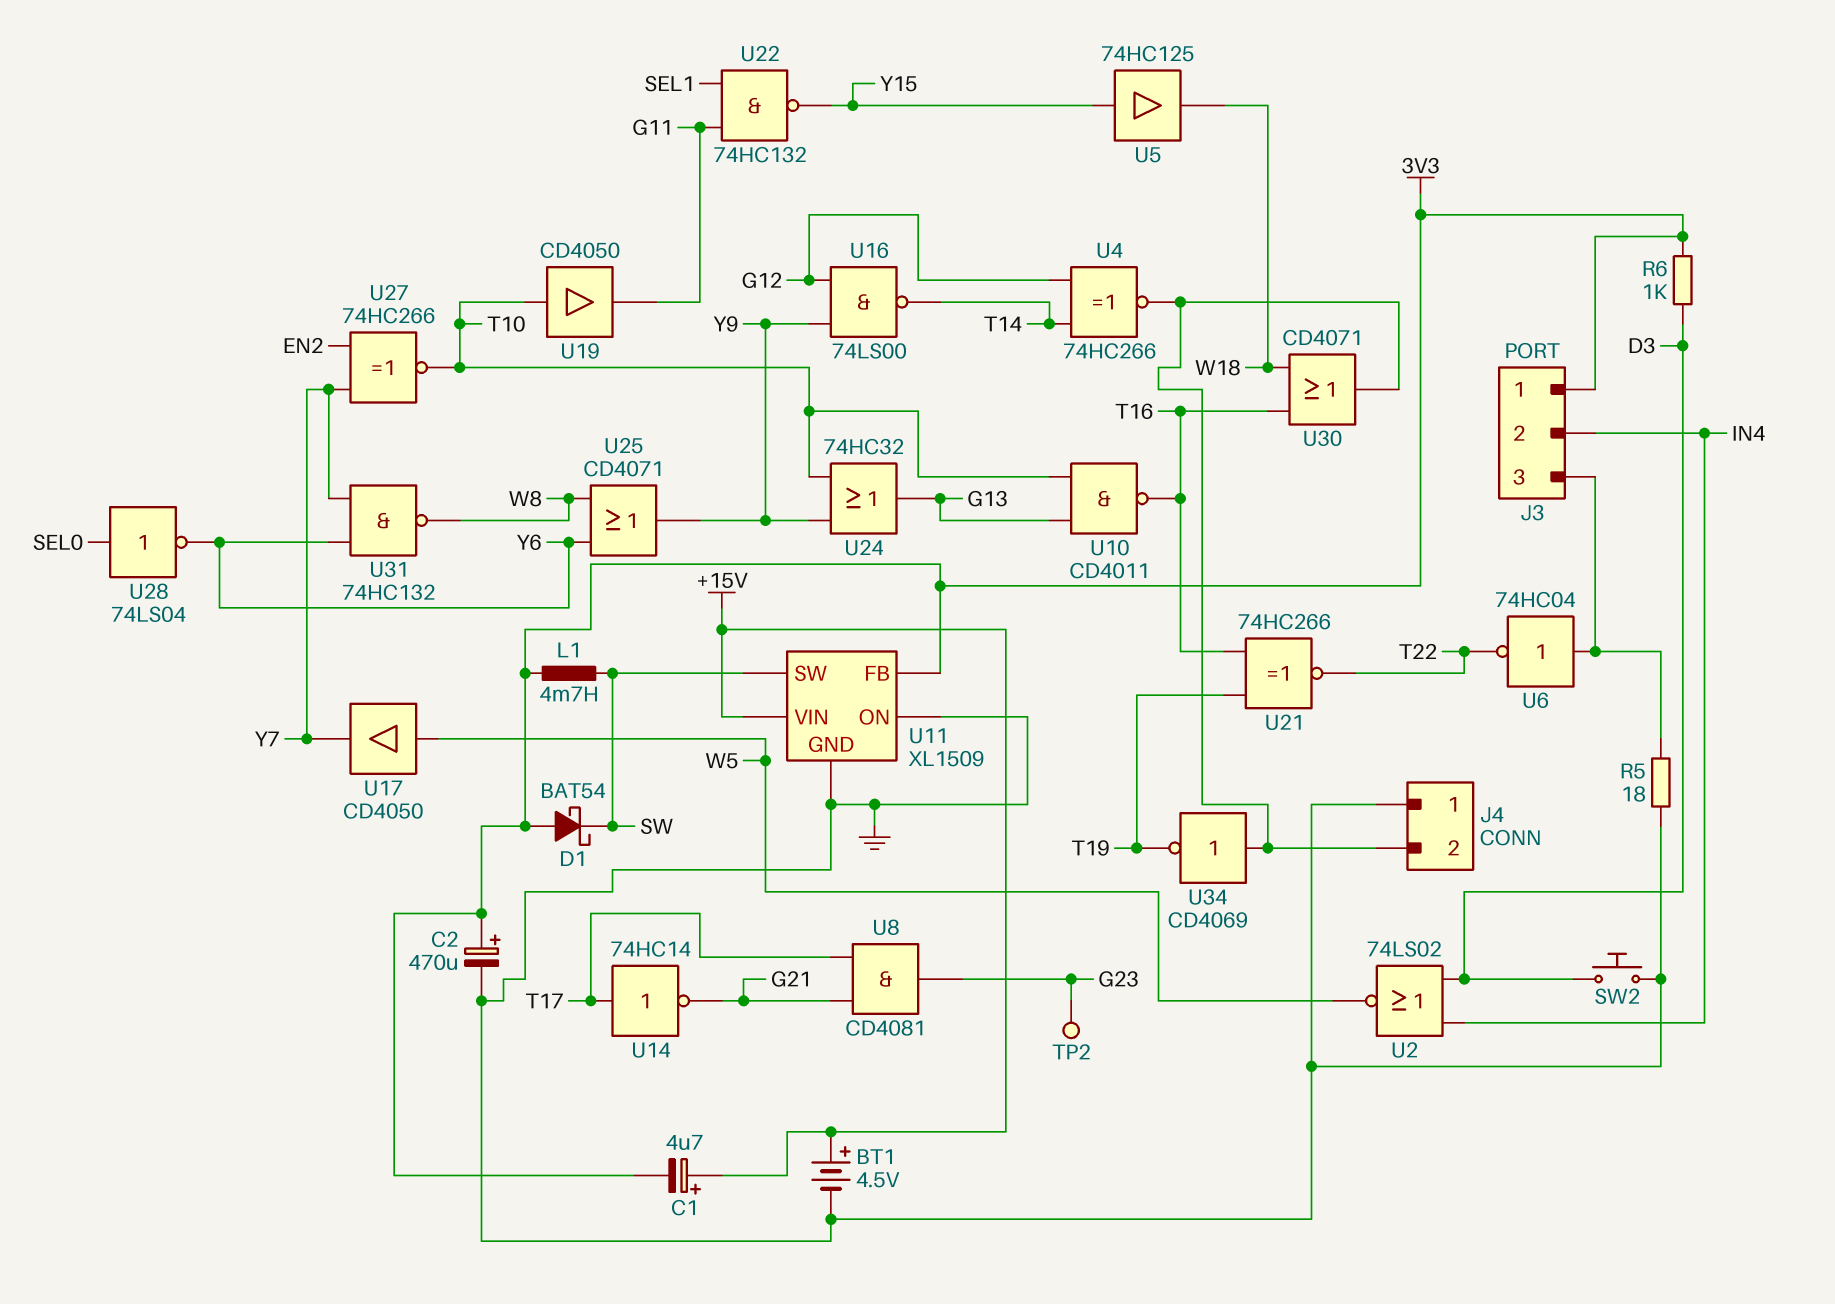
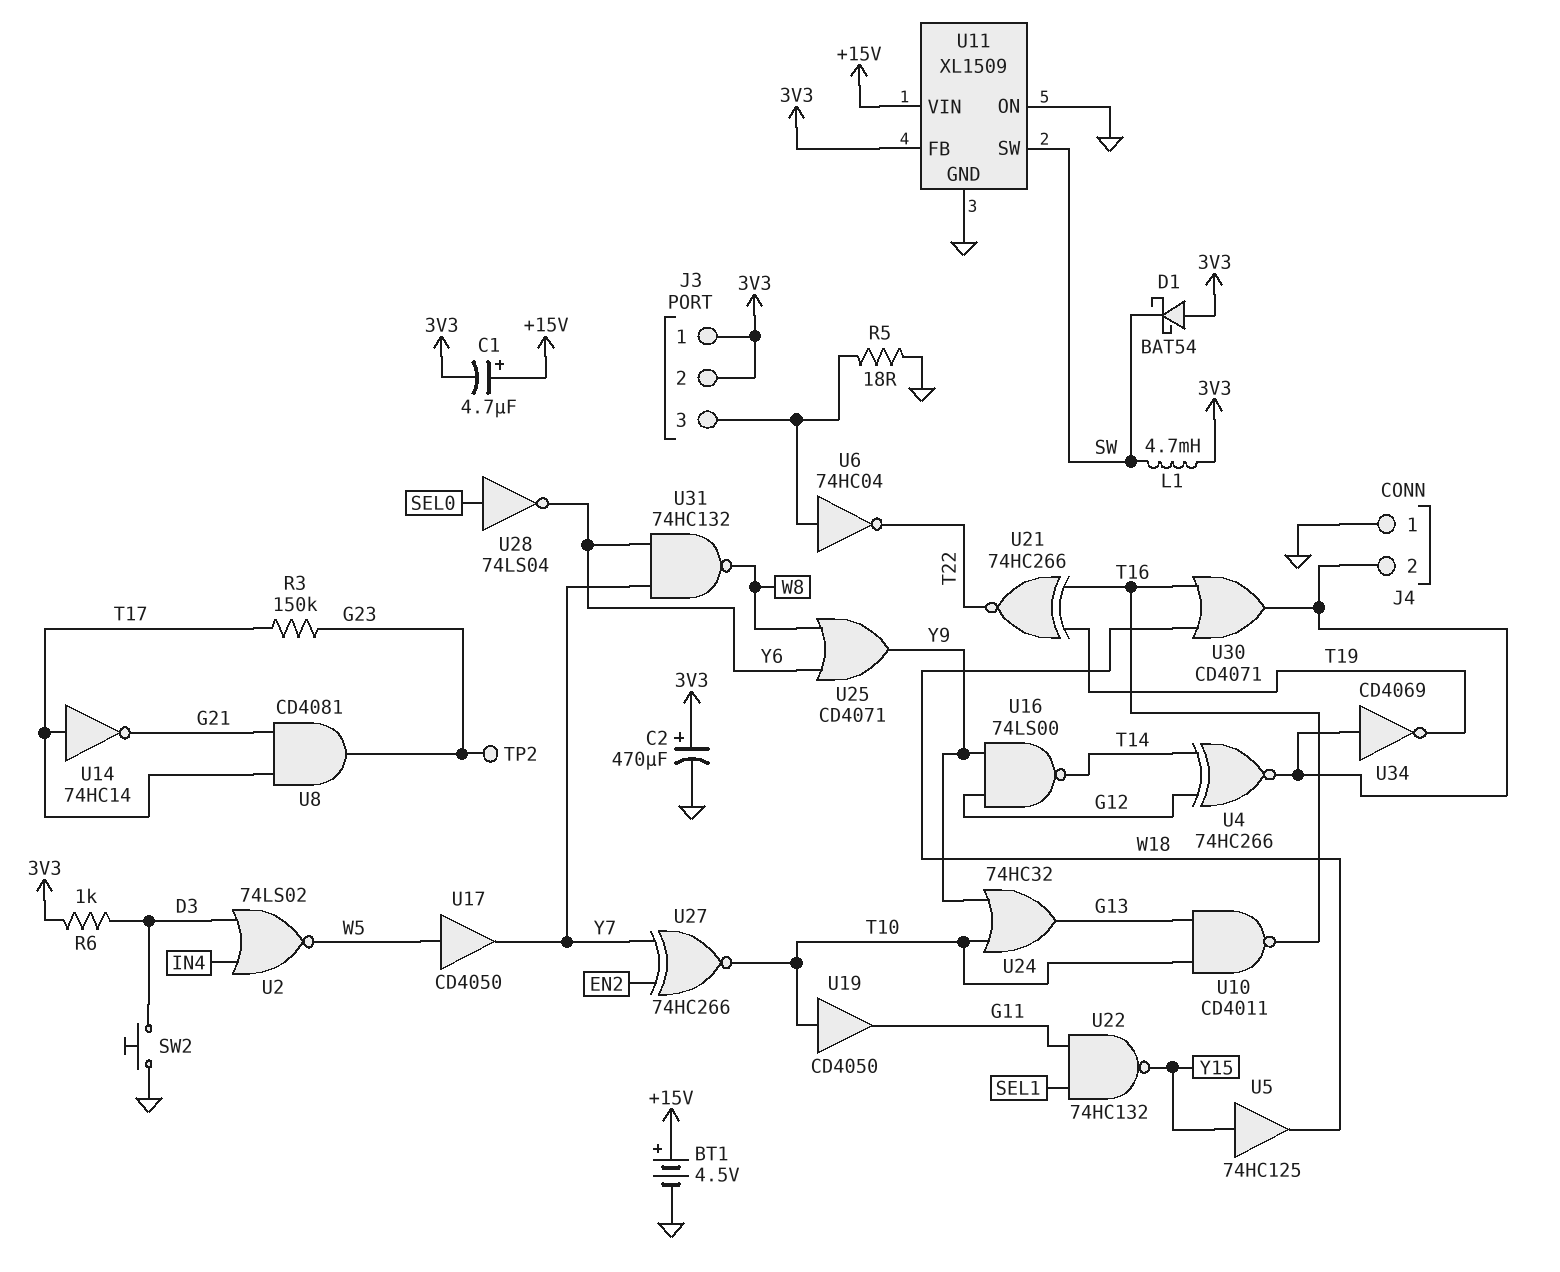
J3 pin 2: IN4 -> 3V3
R3: none -> 150k (G23, T17)

